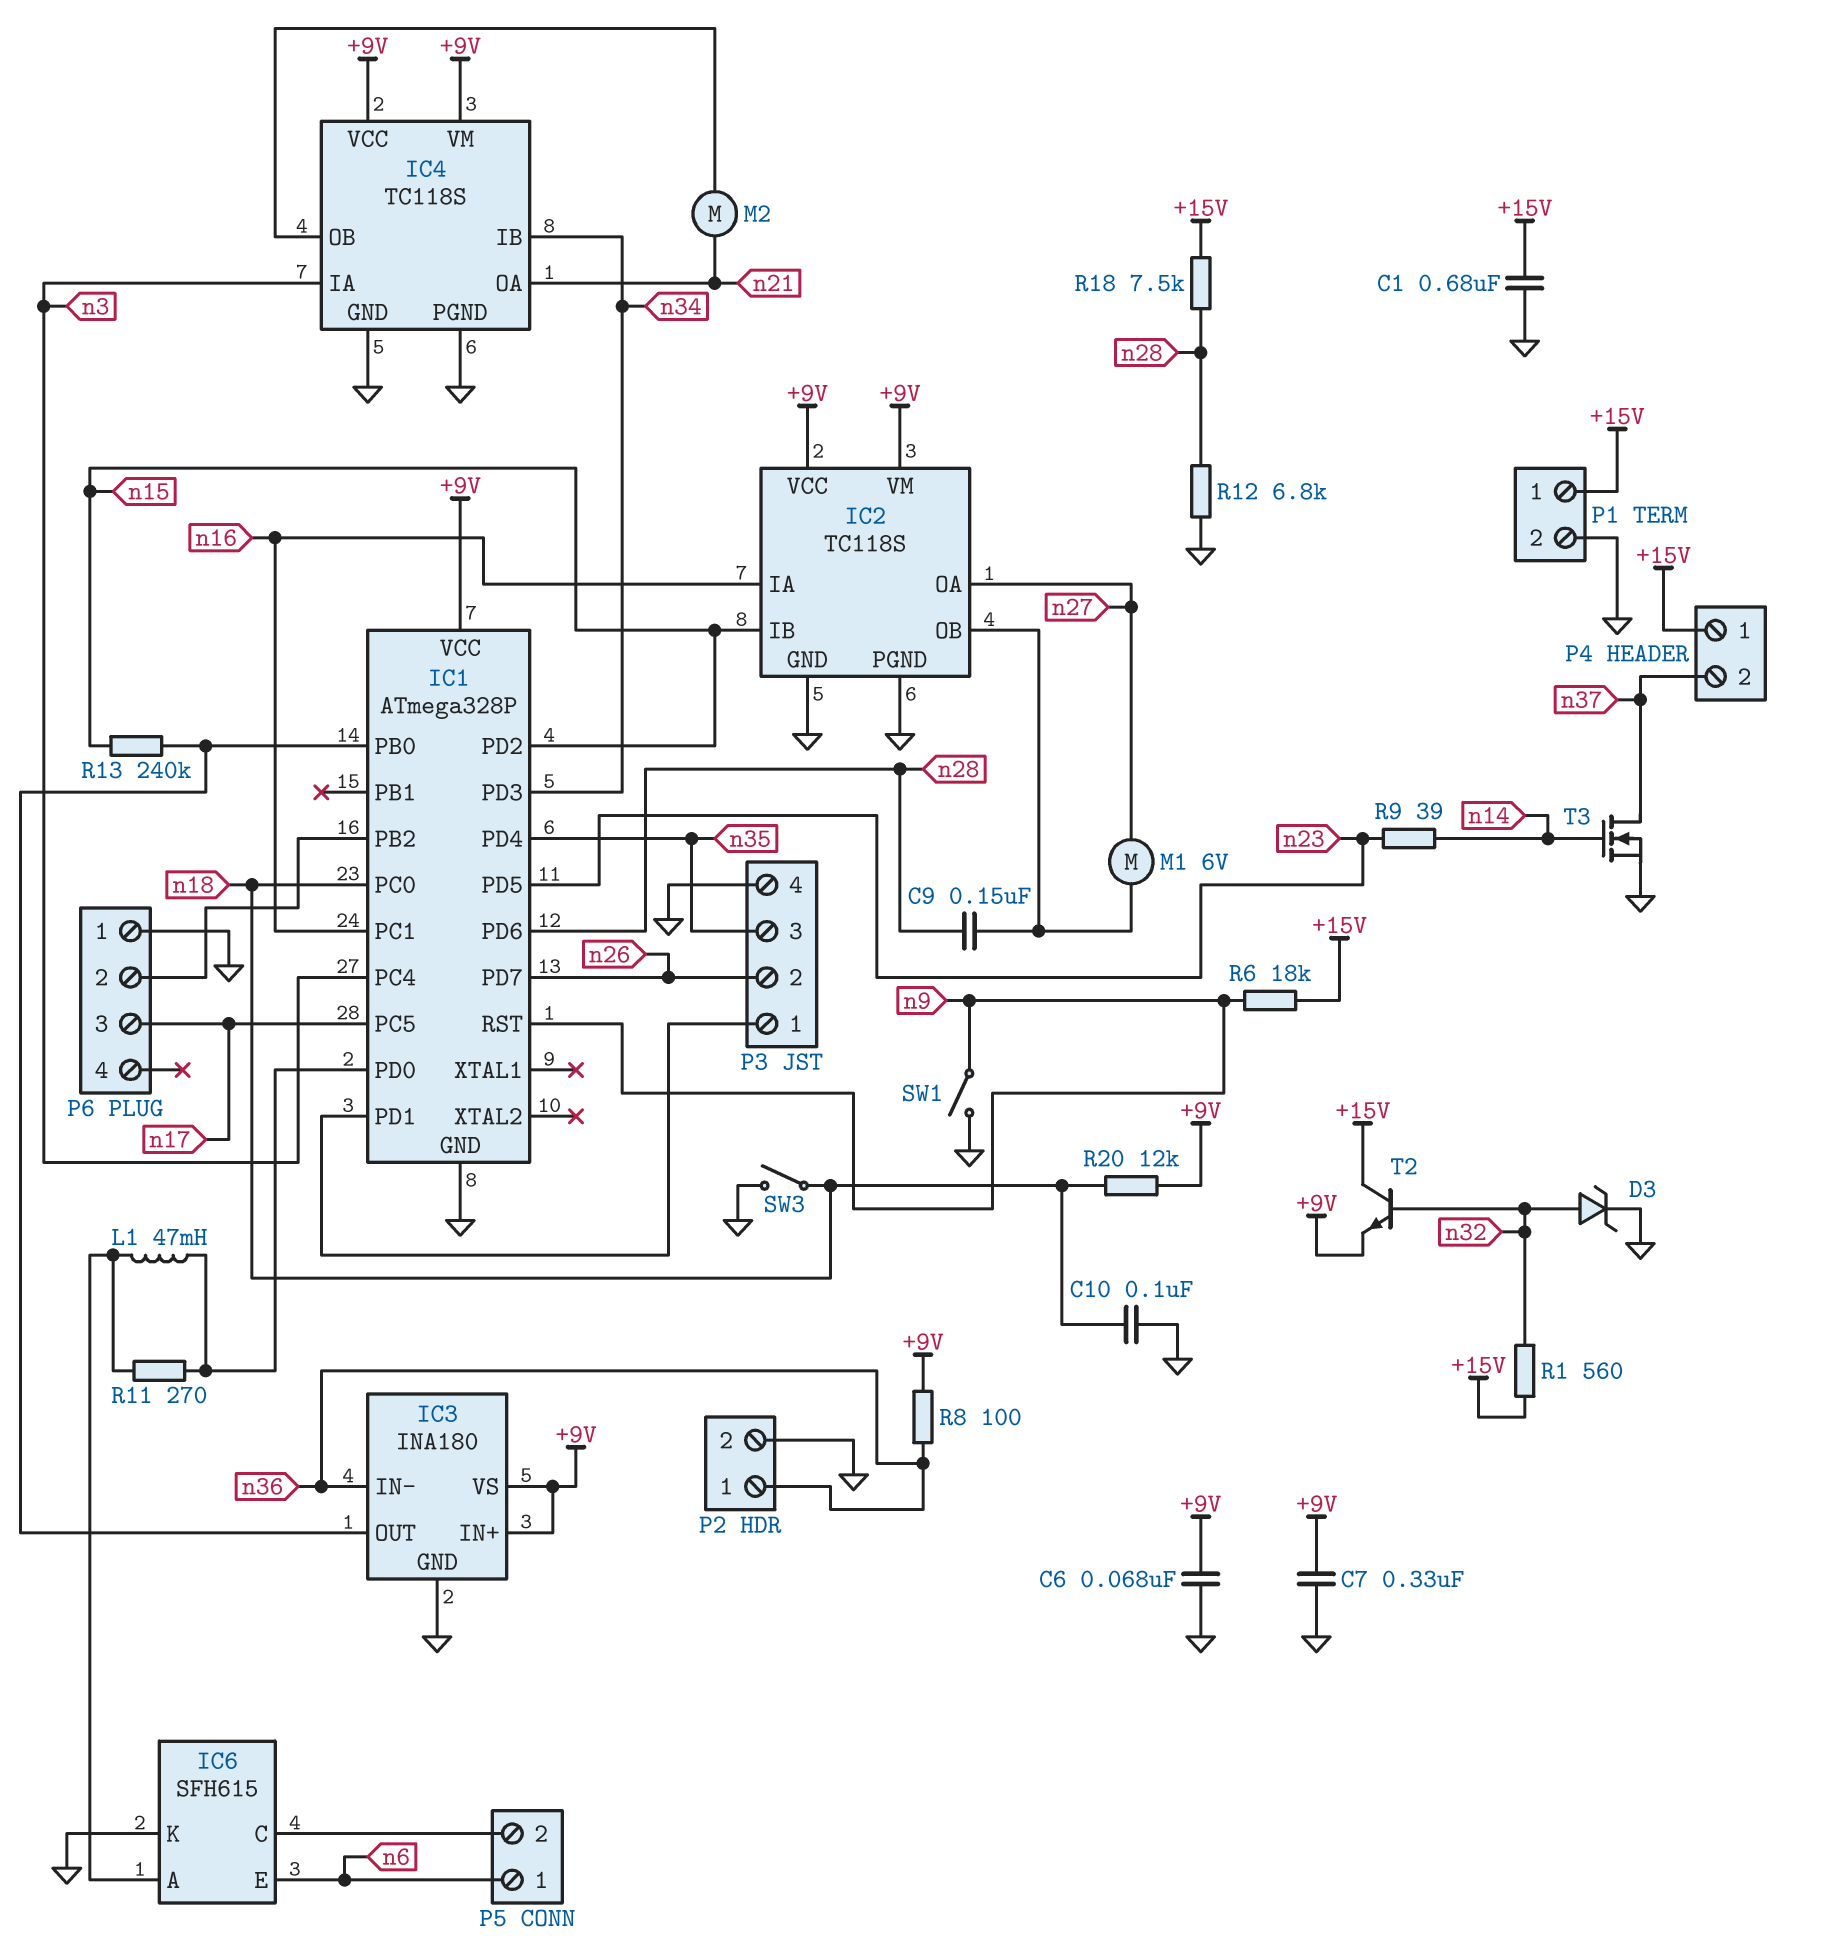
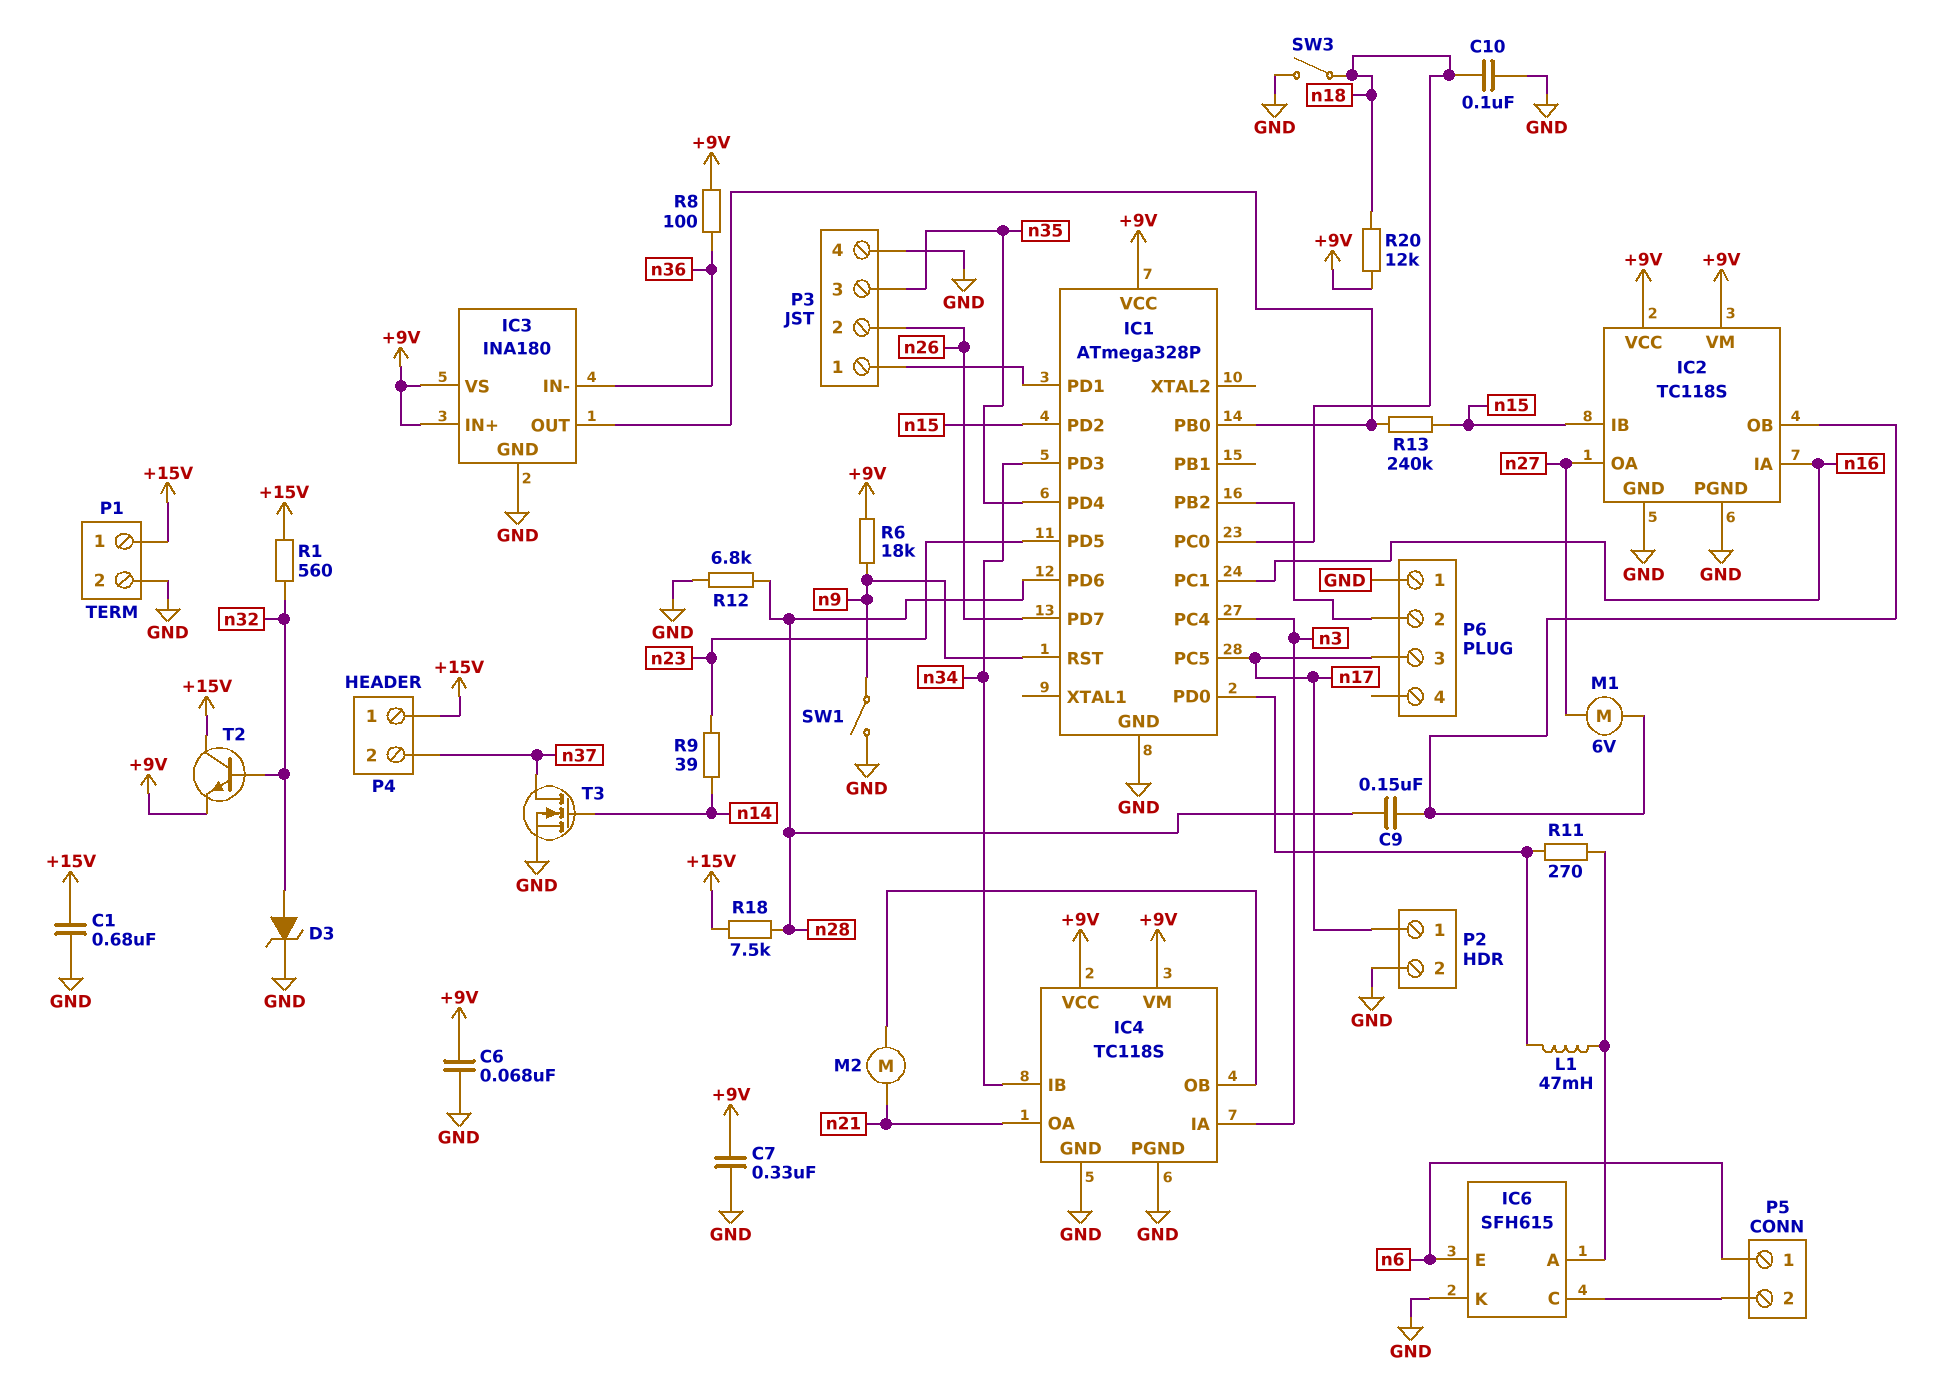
P2 pin 1: n36 -> n17
R6: 18k (+15V, n9) -> 18k (+9V, n9)

